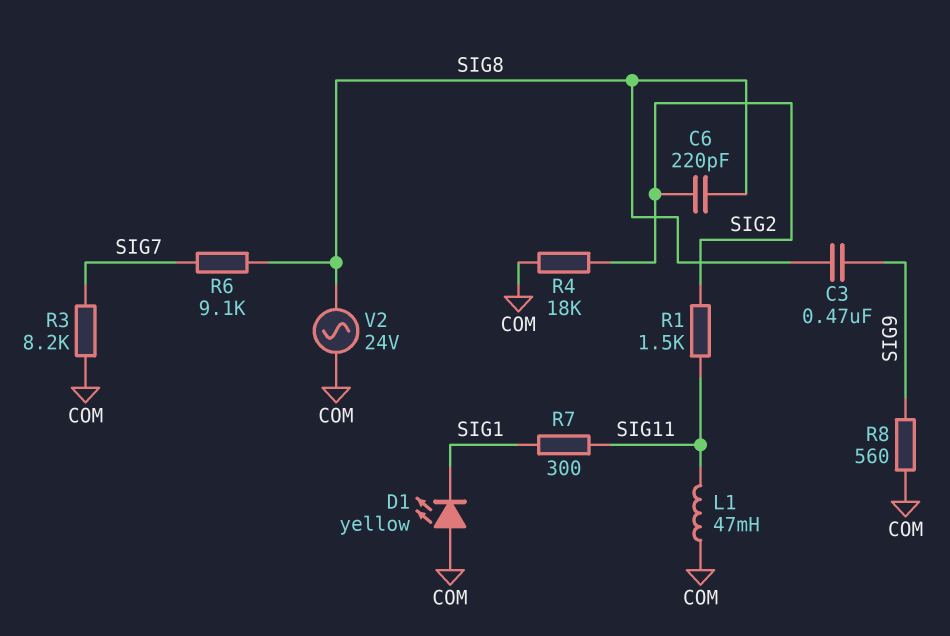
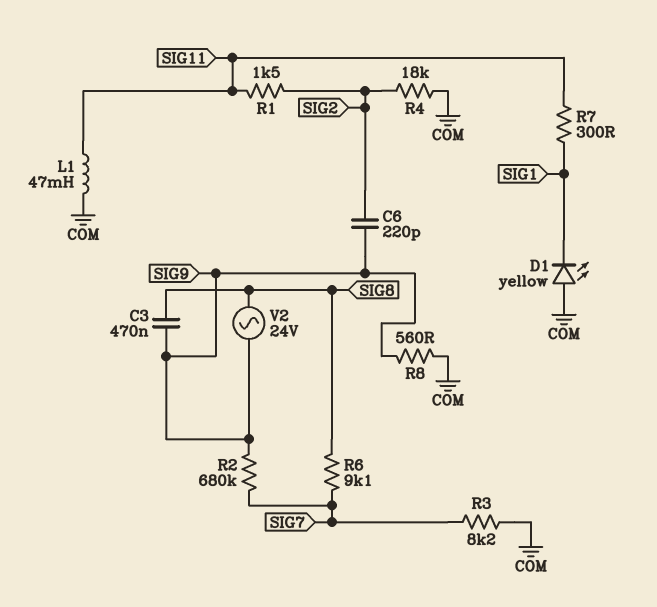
C6: 220pF (SIG2, SIG8) -> 220pF (SIG2, SIG9)
R2: none -> 680k (SIG7, SIG9)
V2: AC 24V (COM, SIG8) -> AC 24V (SIG8, SIG9)

